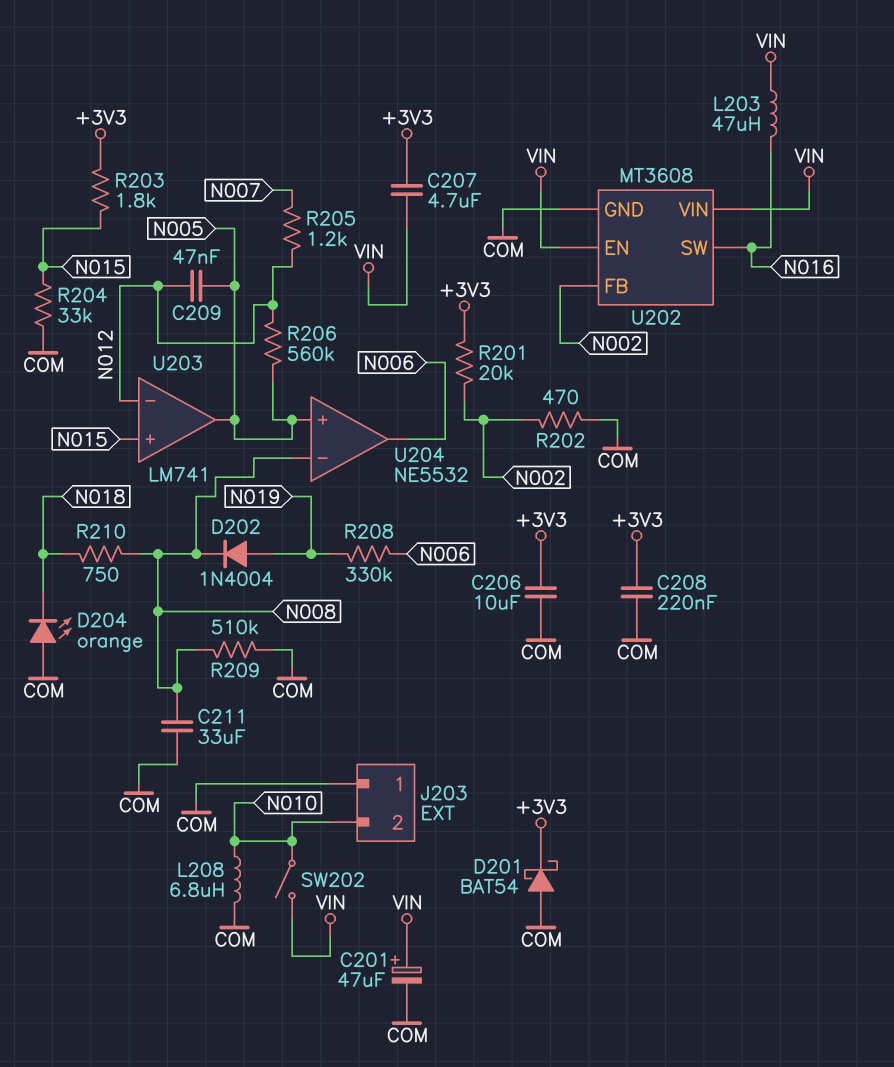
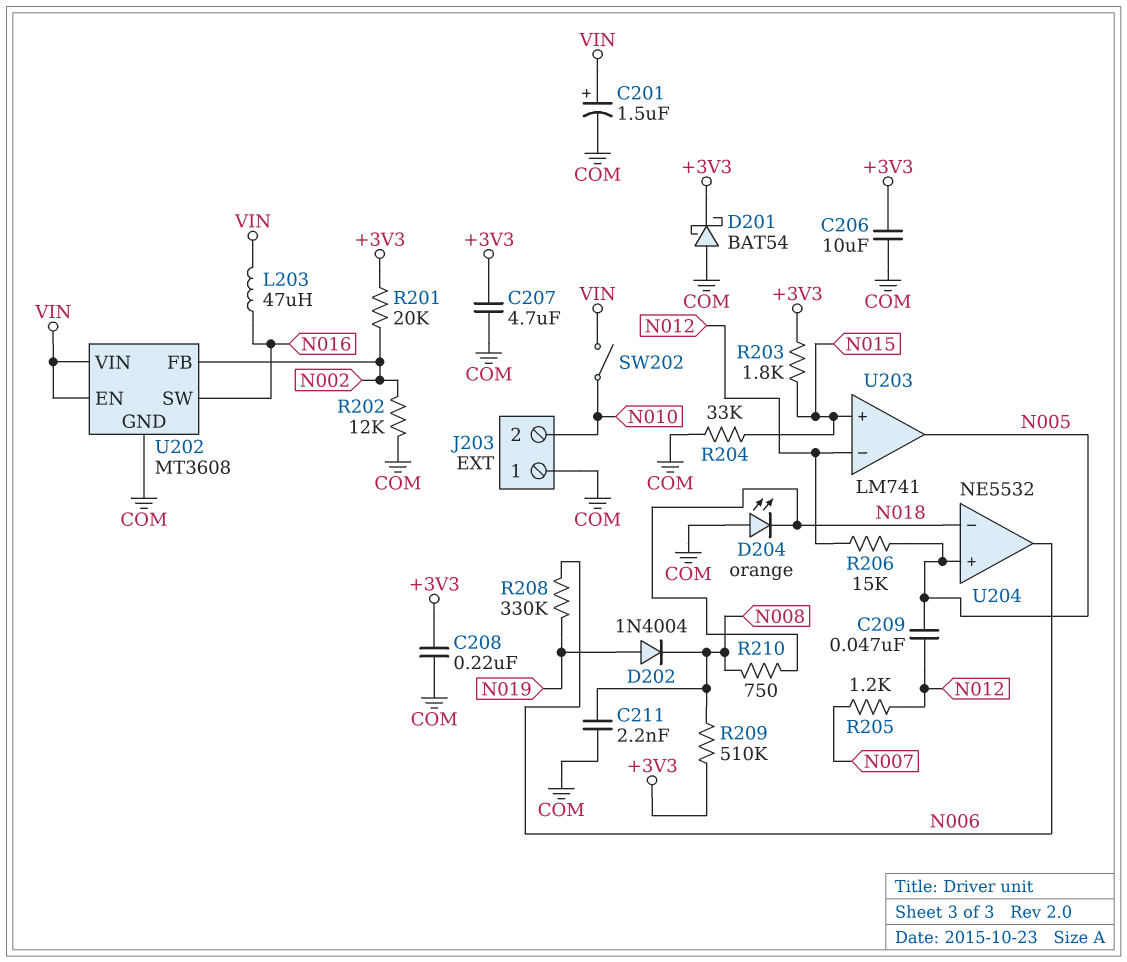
C201: 47uF (plus VIN, minus COM) -> 1.5uF (plus VIN, minus COM)
C207: 4.7uF (+3V3, VIN) -> 4.7uF (+3V3, COM)
C211: 33uF (COM, N008) -> 2.2nF (COM, N008)
L208: 6.8uH (COM, N010) -> none
R202: 470 (COM, N002) -> 12k (COM, N002)
R206: 560k (N005, N012) -> 15k (N005, N012)
R209: 510k (COM, N008) -> 510k (+3V3, N008)
U204 pin in-: N008 -> N018

